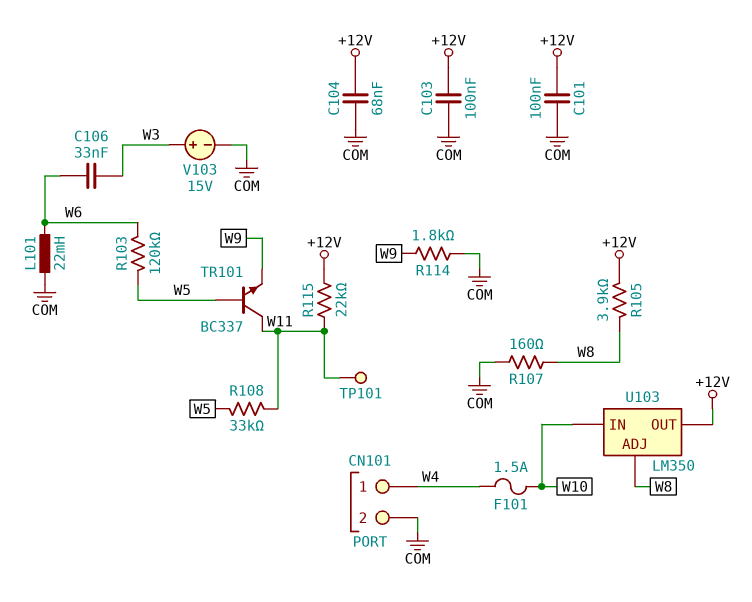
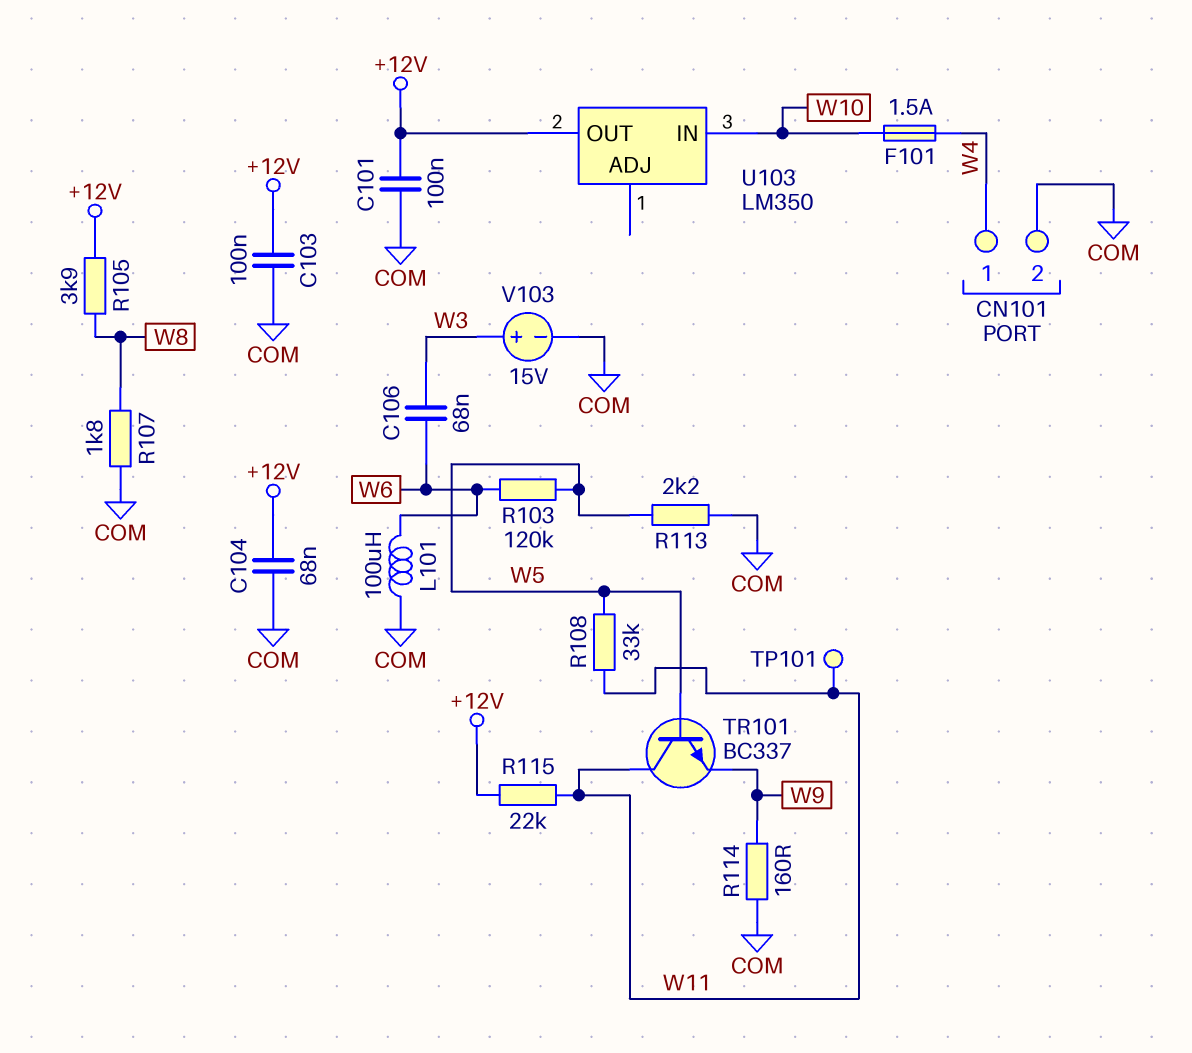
C106: 33nF (W3, W6) -> 68nF (W3, W6)
L101: 22mH (COM, W6) -> 100uH (COM, W6)
R107: 160 (COM, W8) -> 1.8k (COM, W8)
R113: none -> 2.2k (COM, W5)
R114: 1.8k (COM, W9) -> 160 (COM, W9)
U103 pin ADJ: W8 -> none

